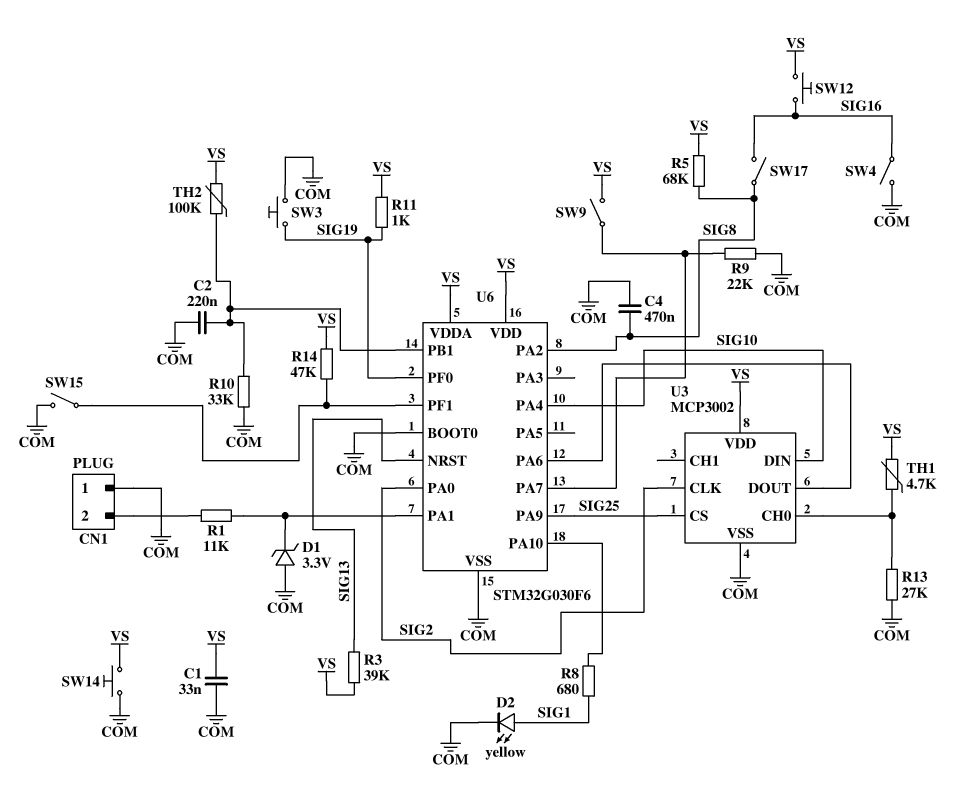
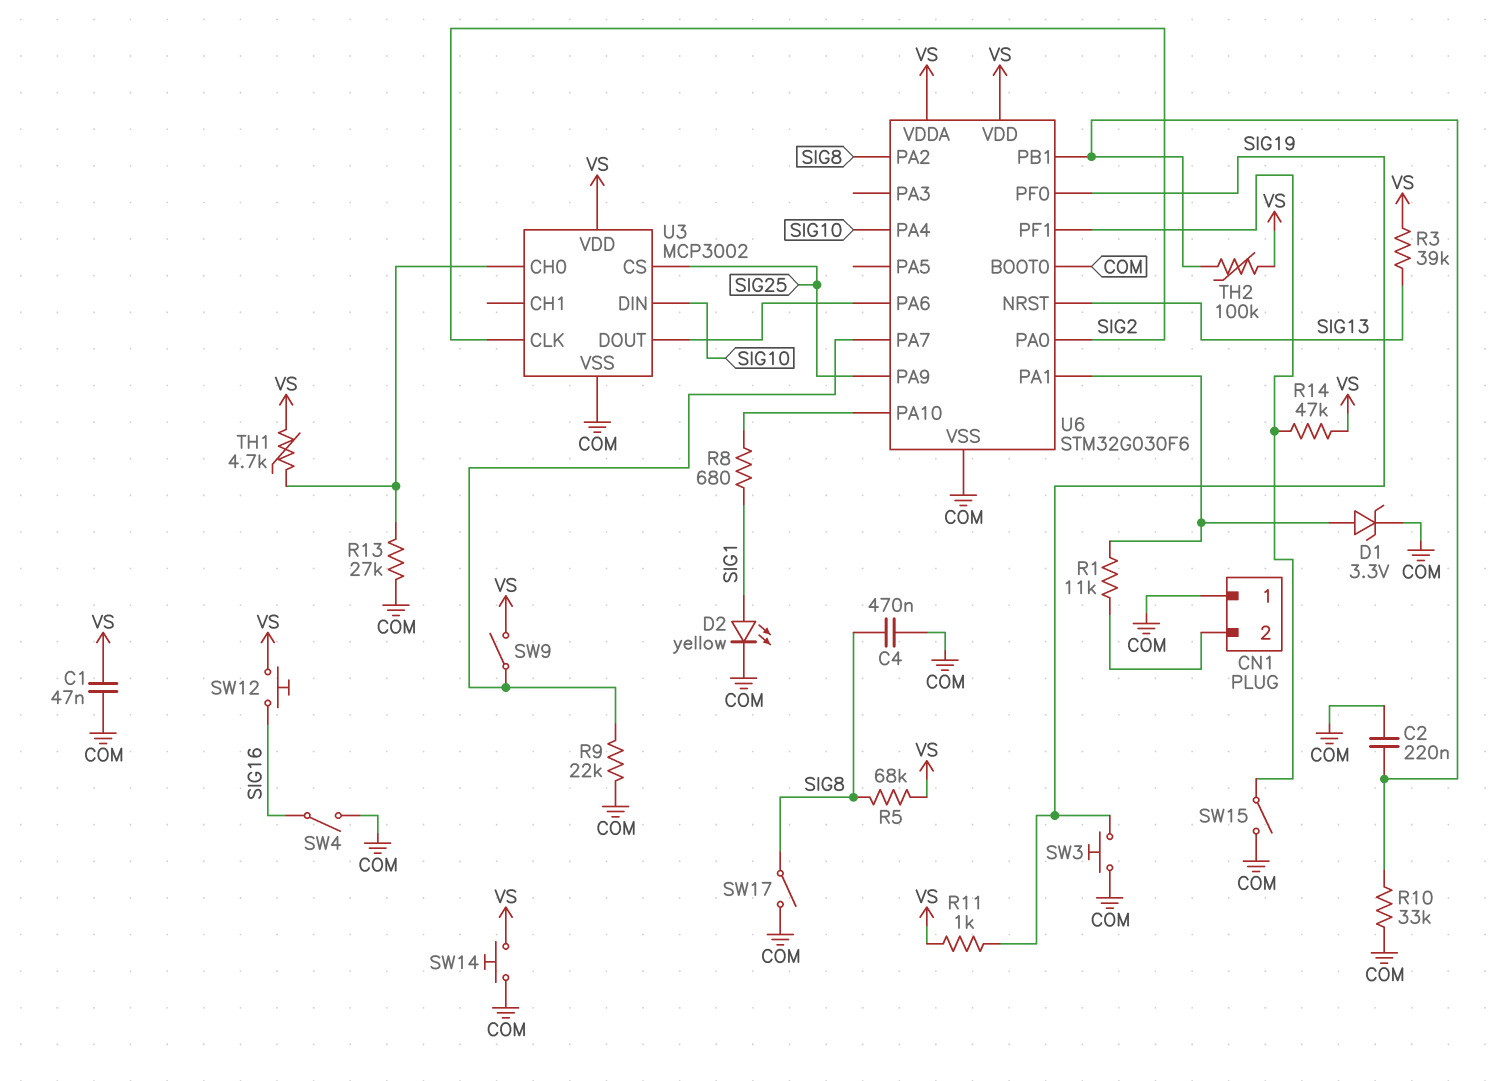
C1: 33nF (COM, VS) -> 47nF (COM, VS)
D1: zener 3.3V (A COM, K U6/PA1) -> zener 3.3V (A U6/PA1, K COM)
SW17: switch (SIG8, SIG16) -> switch (COM, SIG8)

